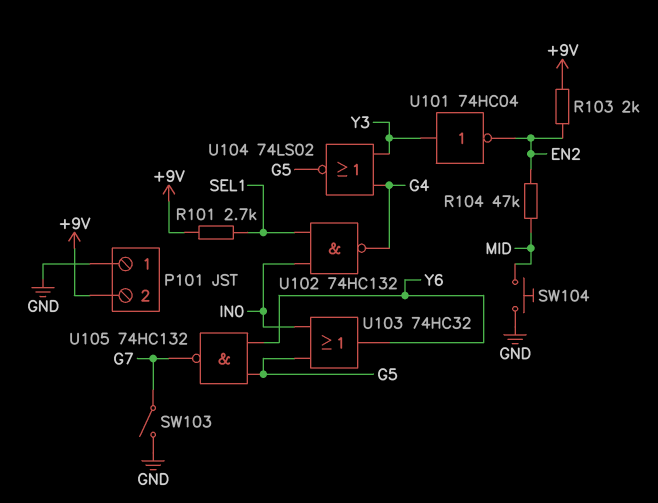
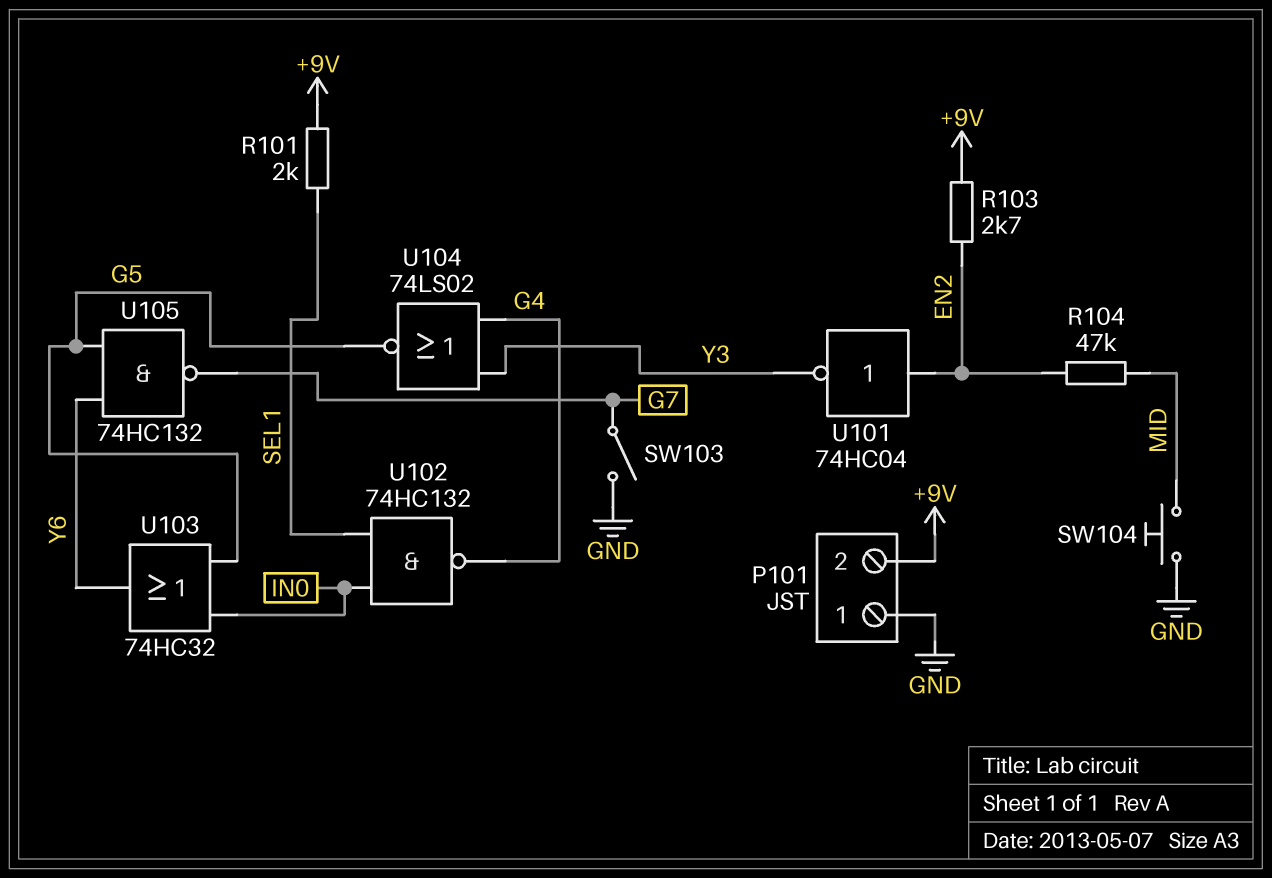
R101: 2.7k (+9V, SEL1) -> 2k (+9V, SEL1)
R103: 2k (+9V, EN2) -> 2.7k (+9V, EN2)
U101: NOT 74HC04 (in Y3, out EN2) -> NOT 74HC04 (in EN2, out Y3)

